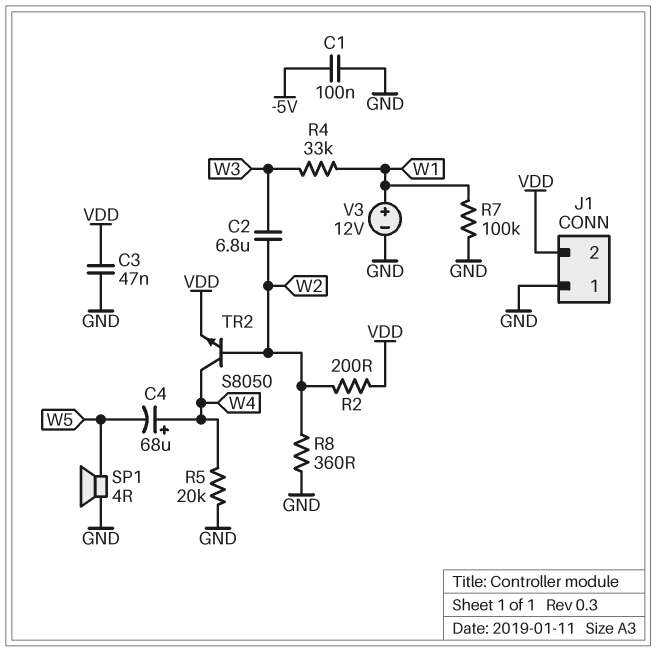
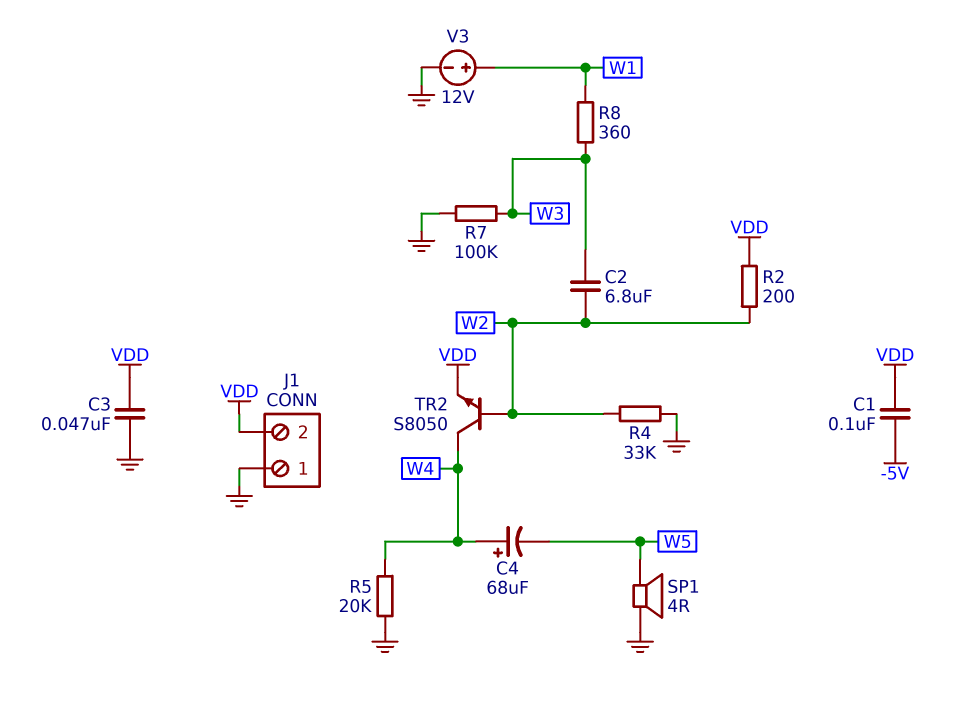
C1: 100nF (-5V, GND) -> 100nF (-5V, VDD)
R4: 33k (W1, W3) -> 33k (GND, W2)
R7: 100k (GND, W1) -> 100k (GND, W3)
R8: 360 (GND, W2) -> 360 (W1, W3)

